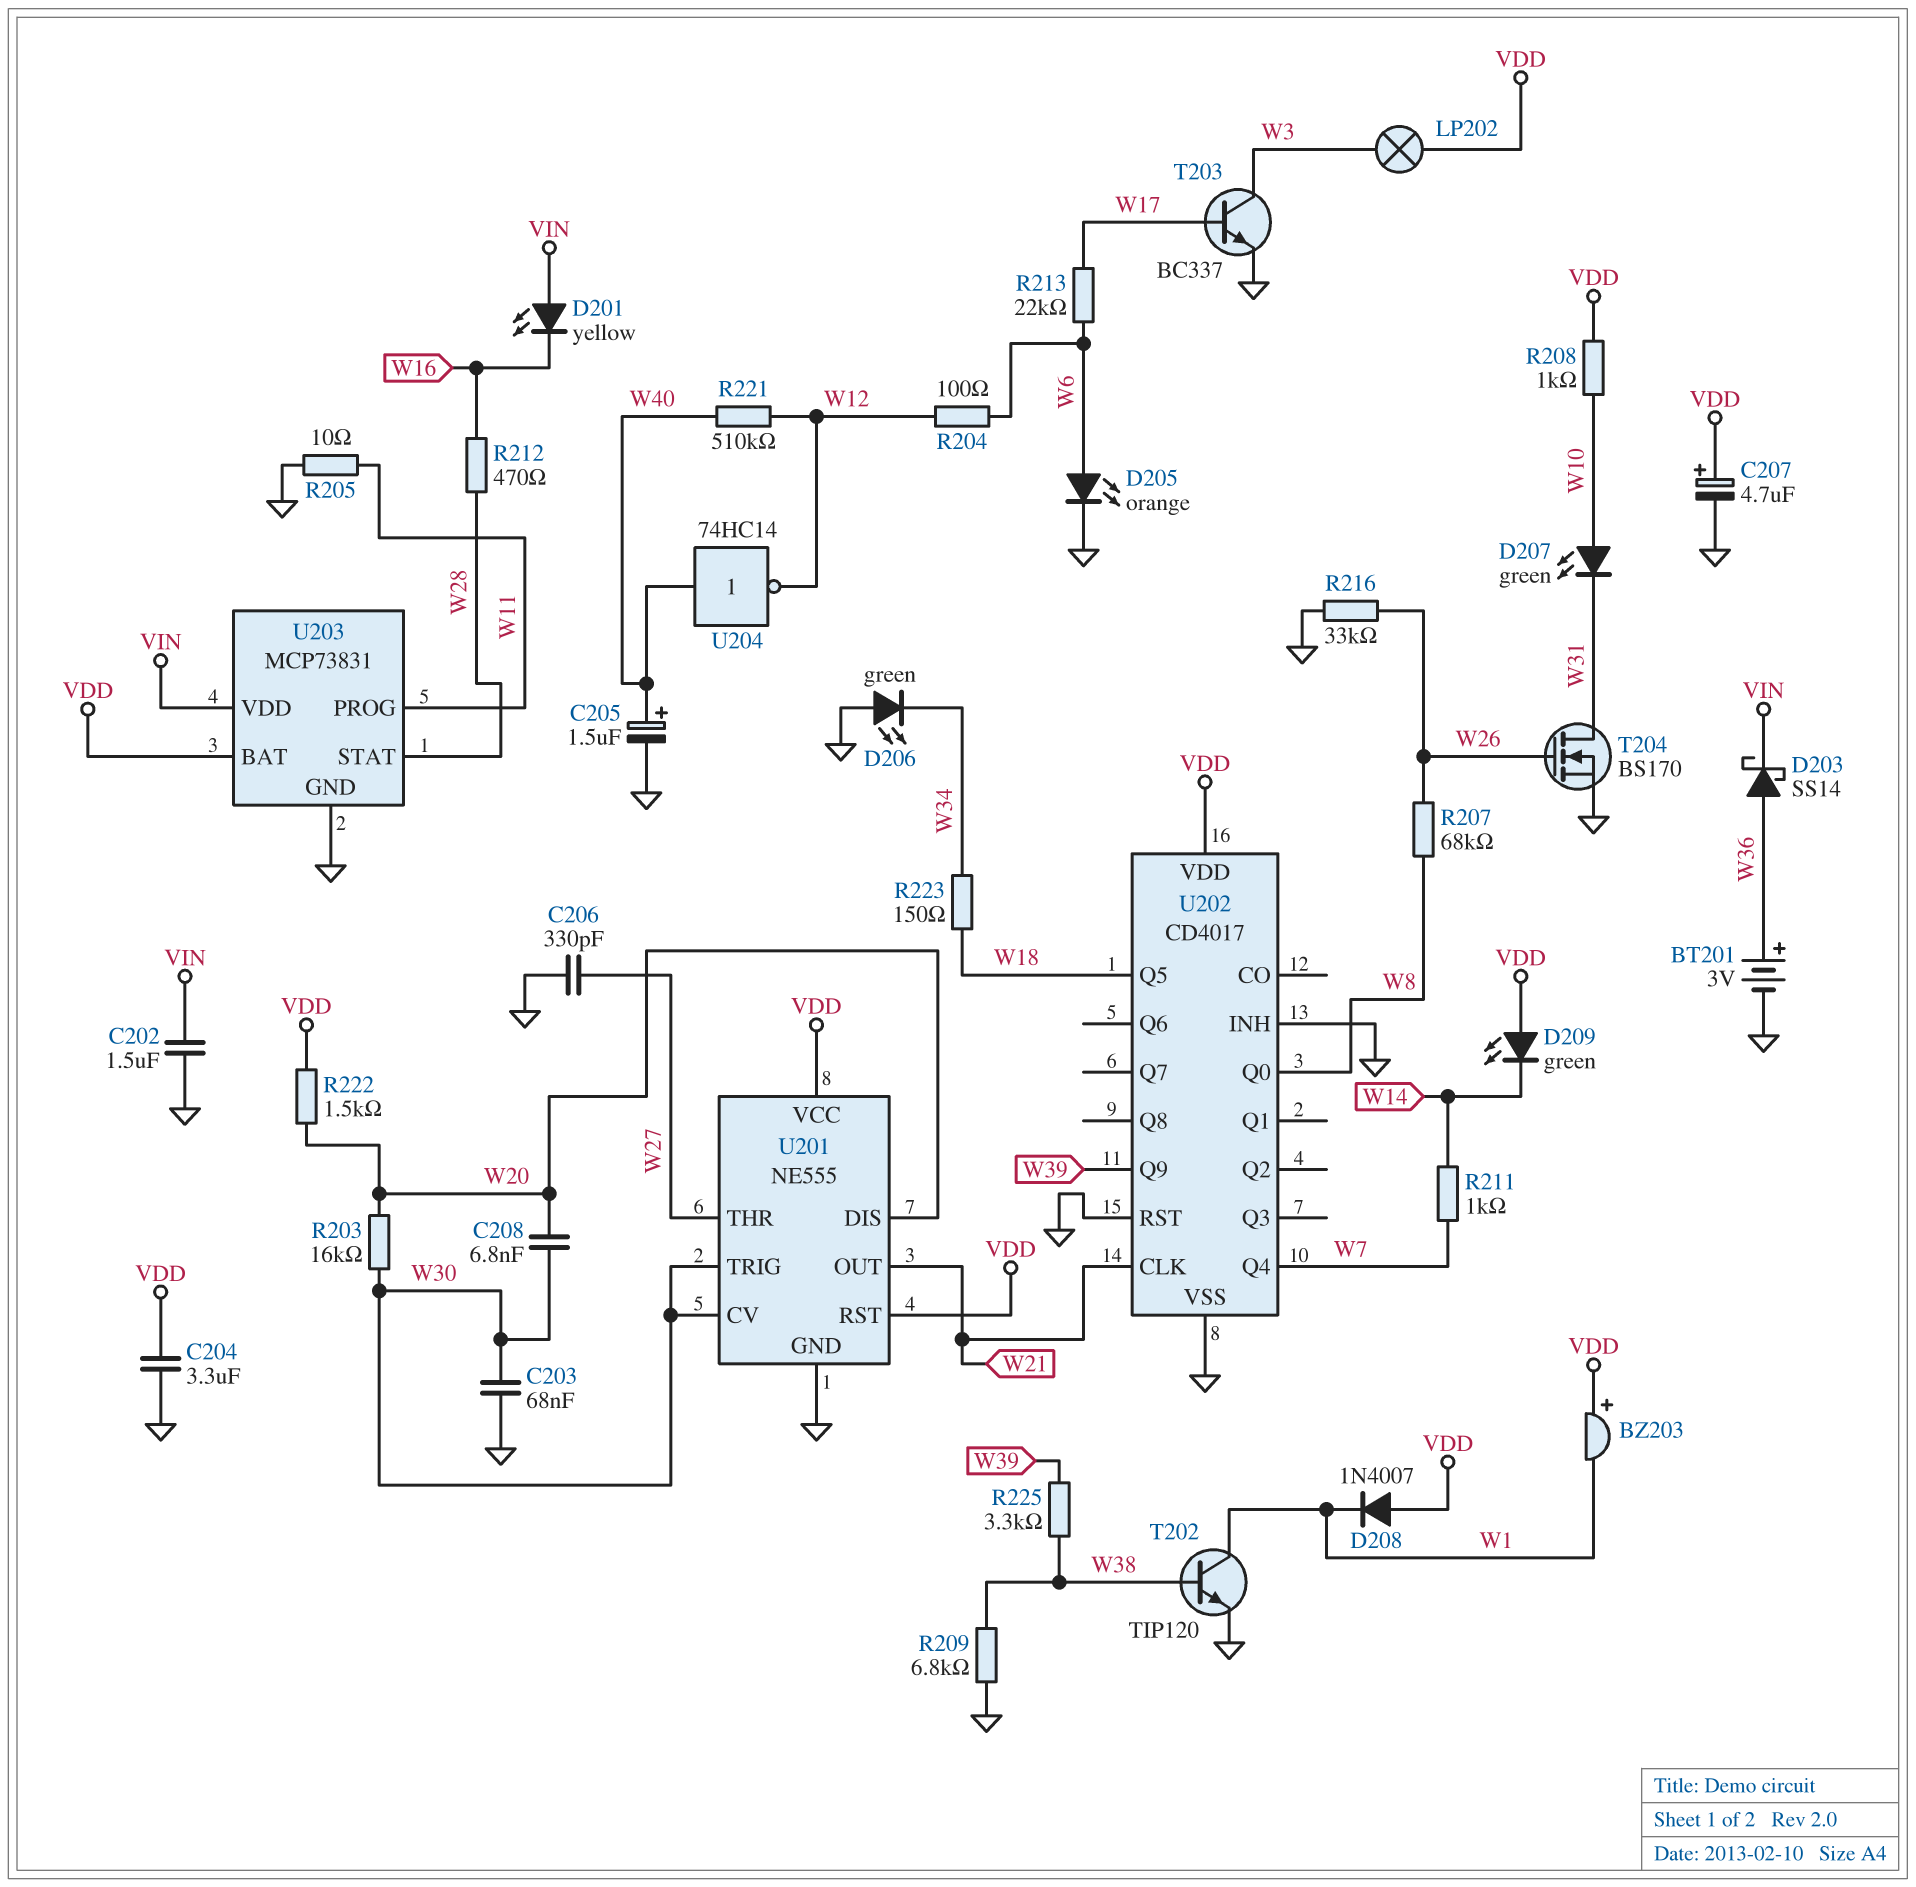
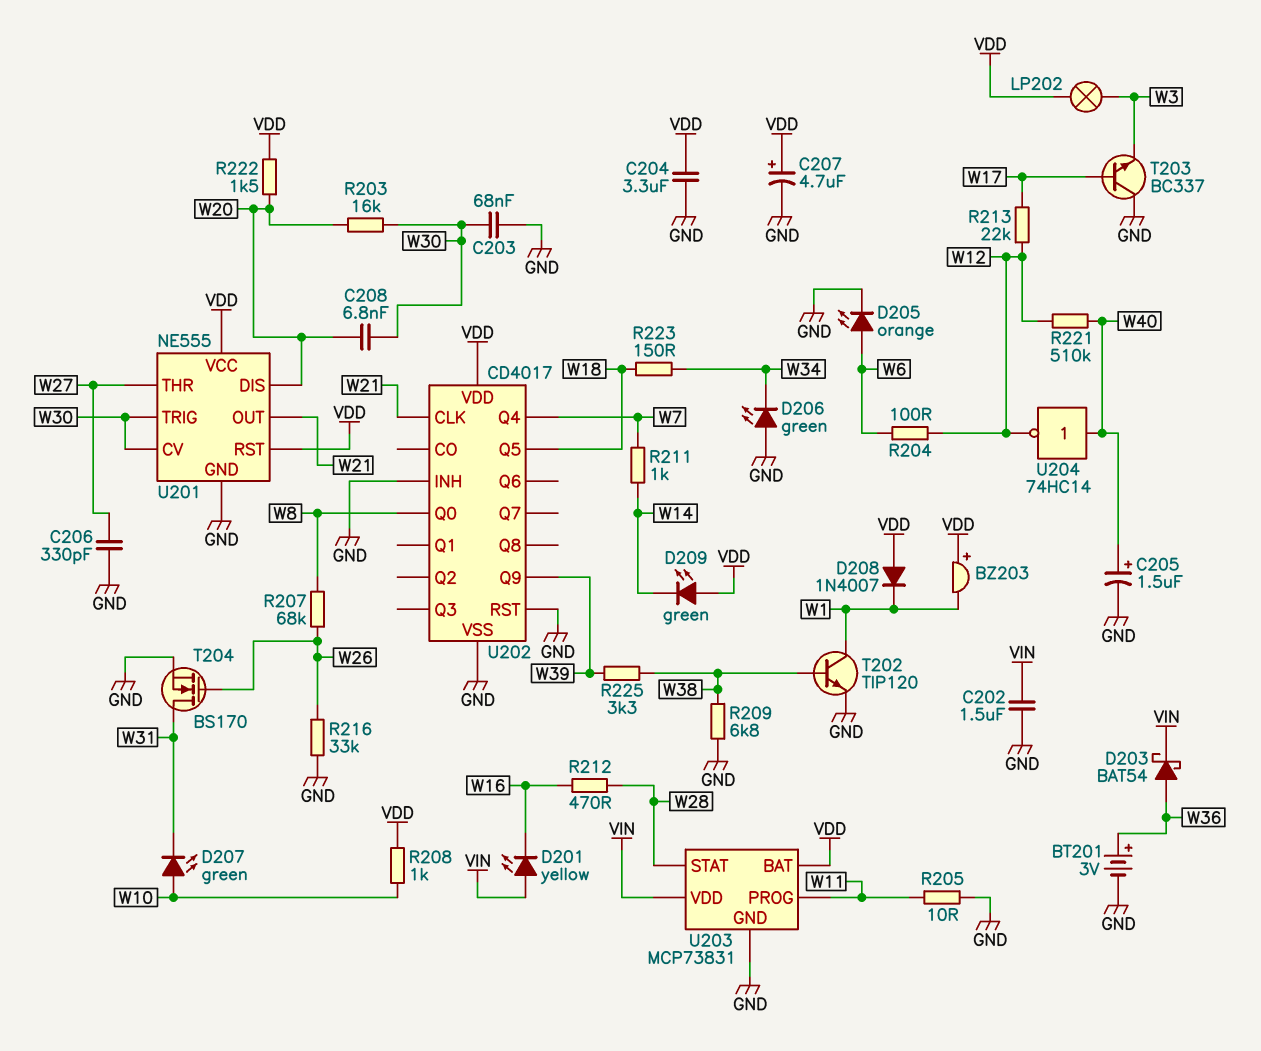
D203: schottky SS14 (A W36, K VIN) -> schottky BAT54 (A W36, K VIN)
R213: 22k (W6, W17) -> 22k (W12, W17)
T203: NPN BC337 (B W17, C W3, E GND) -> NPN BC337 (B W17, C GND, E W3)

